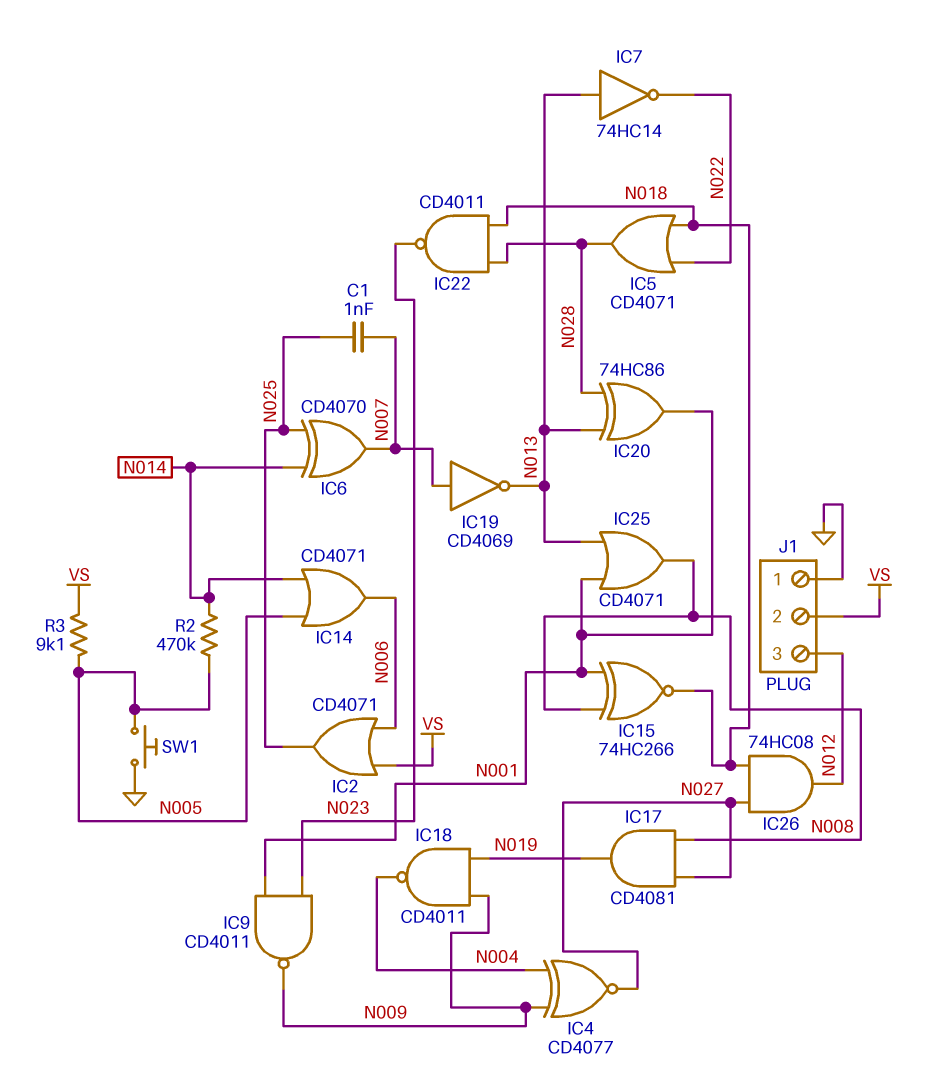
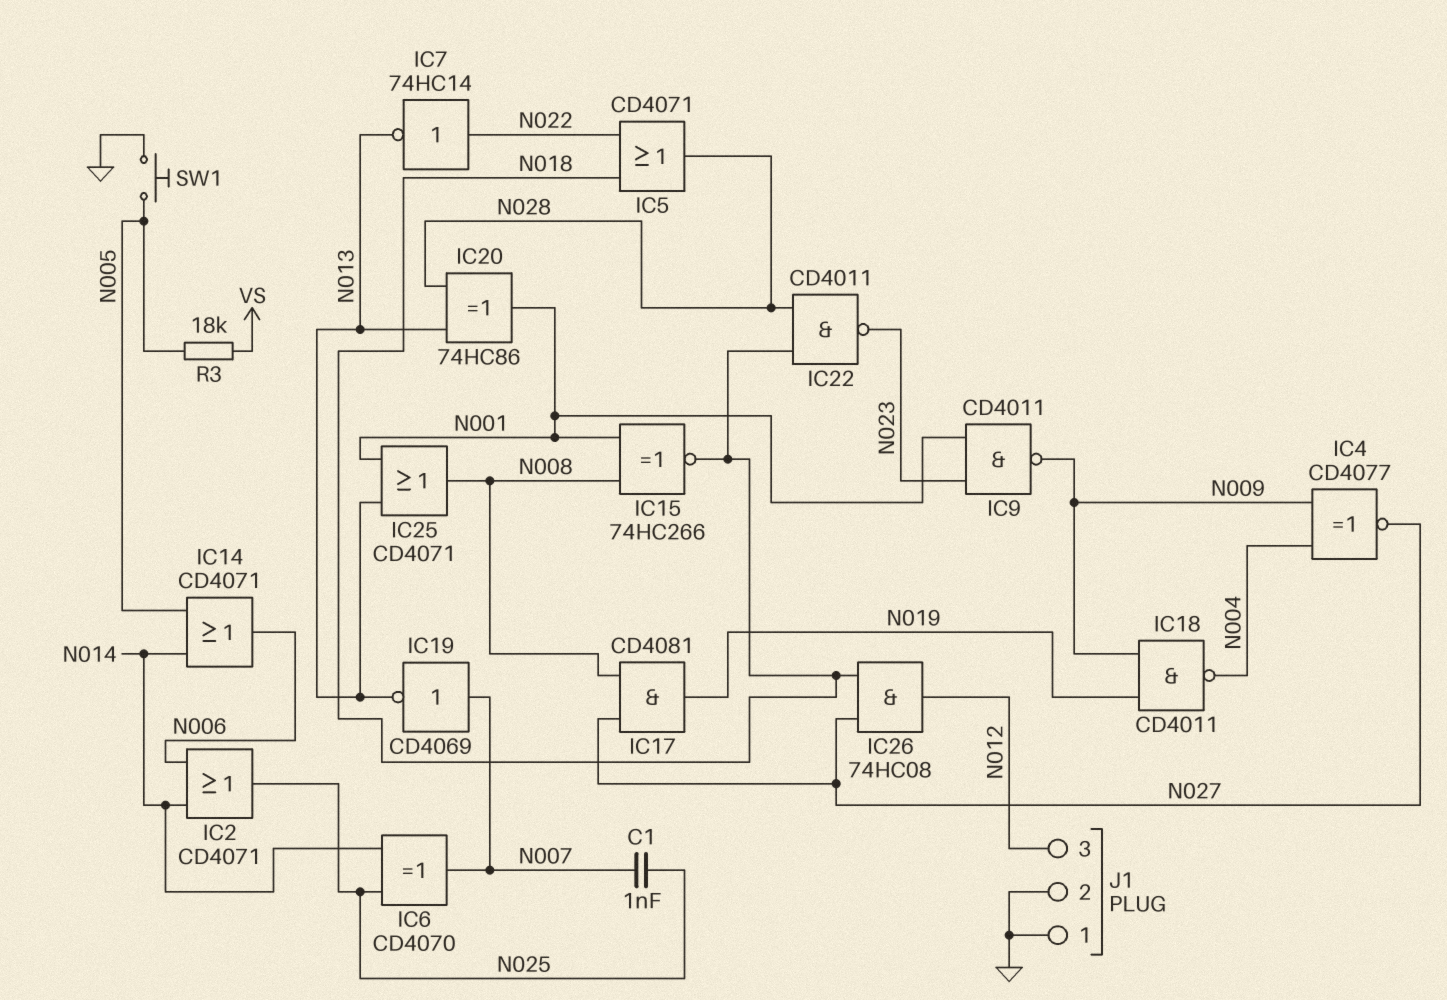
IC2: OR CD4071 (in N006, in VS, out N025) -> OR CD4071 (in N006, in N014, out N025)
IC7: NOT 74HC14 (in N013, out N022) -> NOT 74HC14 (in N022, out N013)
J1 pin 2: VS -> GND
R2: 470k (N005, N014) -> none
R3: 9.1k (N005, VS) -> 18k (N005, VS)

